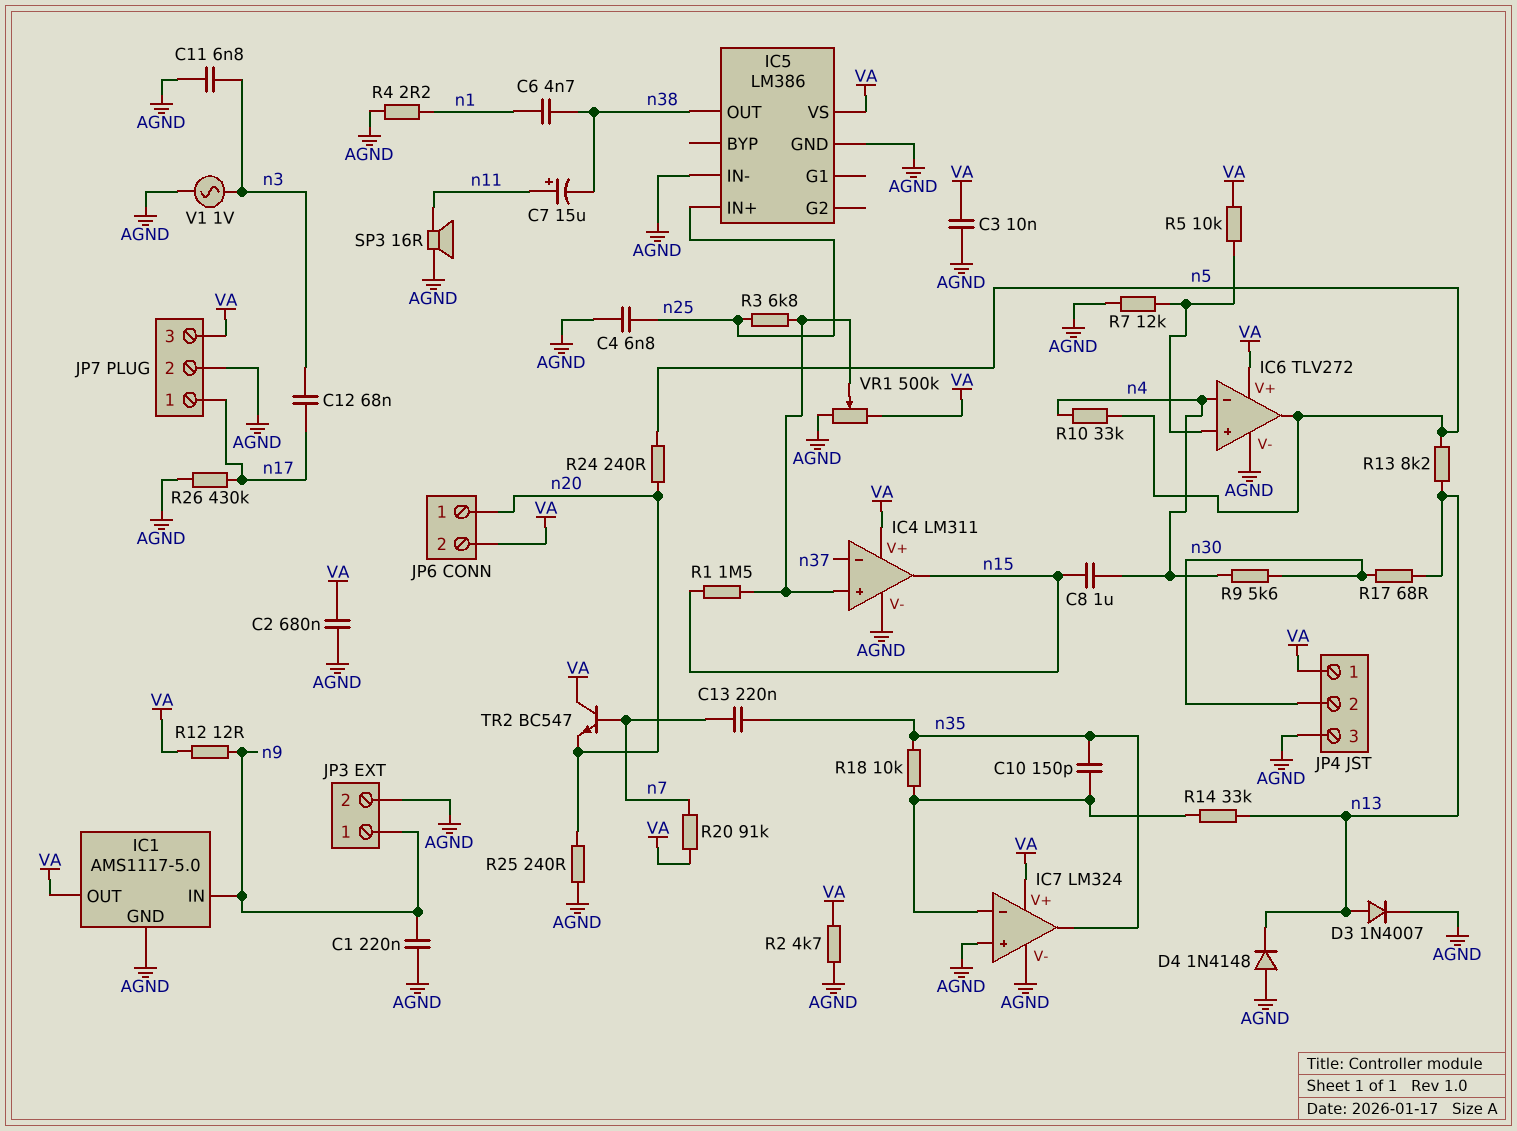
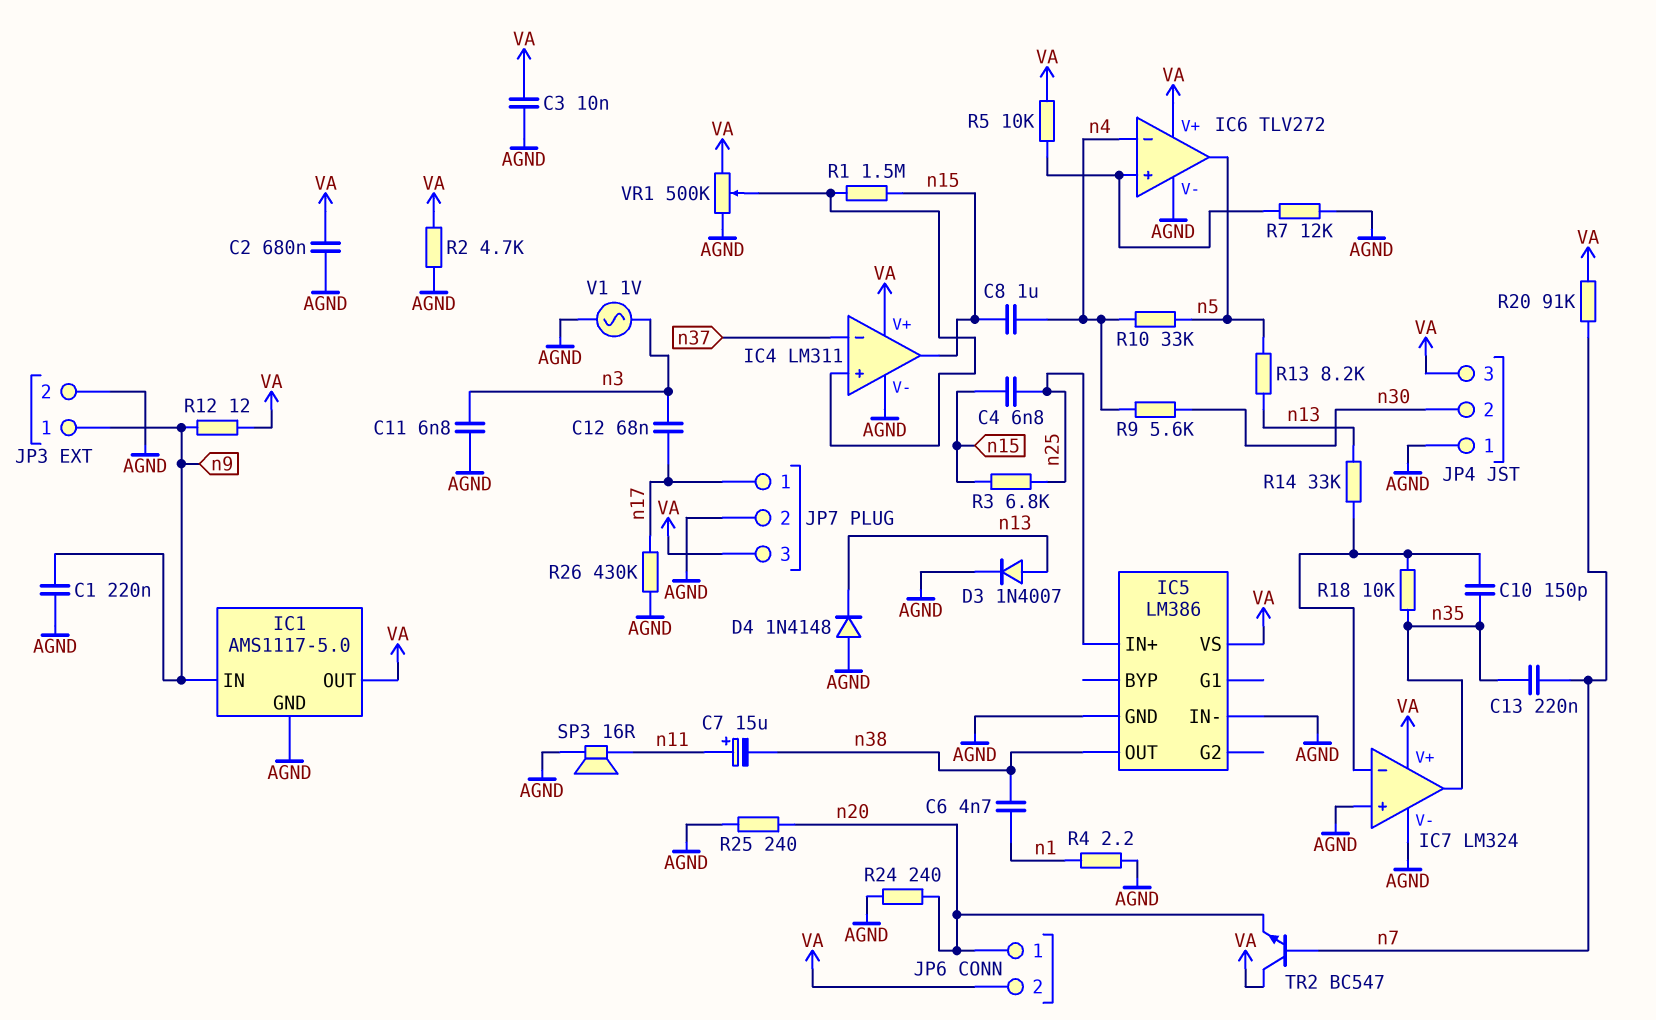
C4: 6.8nF (AGND, n25) -> 6.8nF (n15, n25)
JP4 pin 1: VA -> AGND
JP4 pin 3: AGND -> VA
R3: 6.8k (IC4/in+, n25) -> 6.8k (n15, n25)
R17: 68 (n13, n30) -> none
R24: 240 (n5, n20) -> 240 (AGND, n20)

